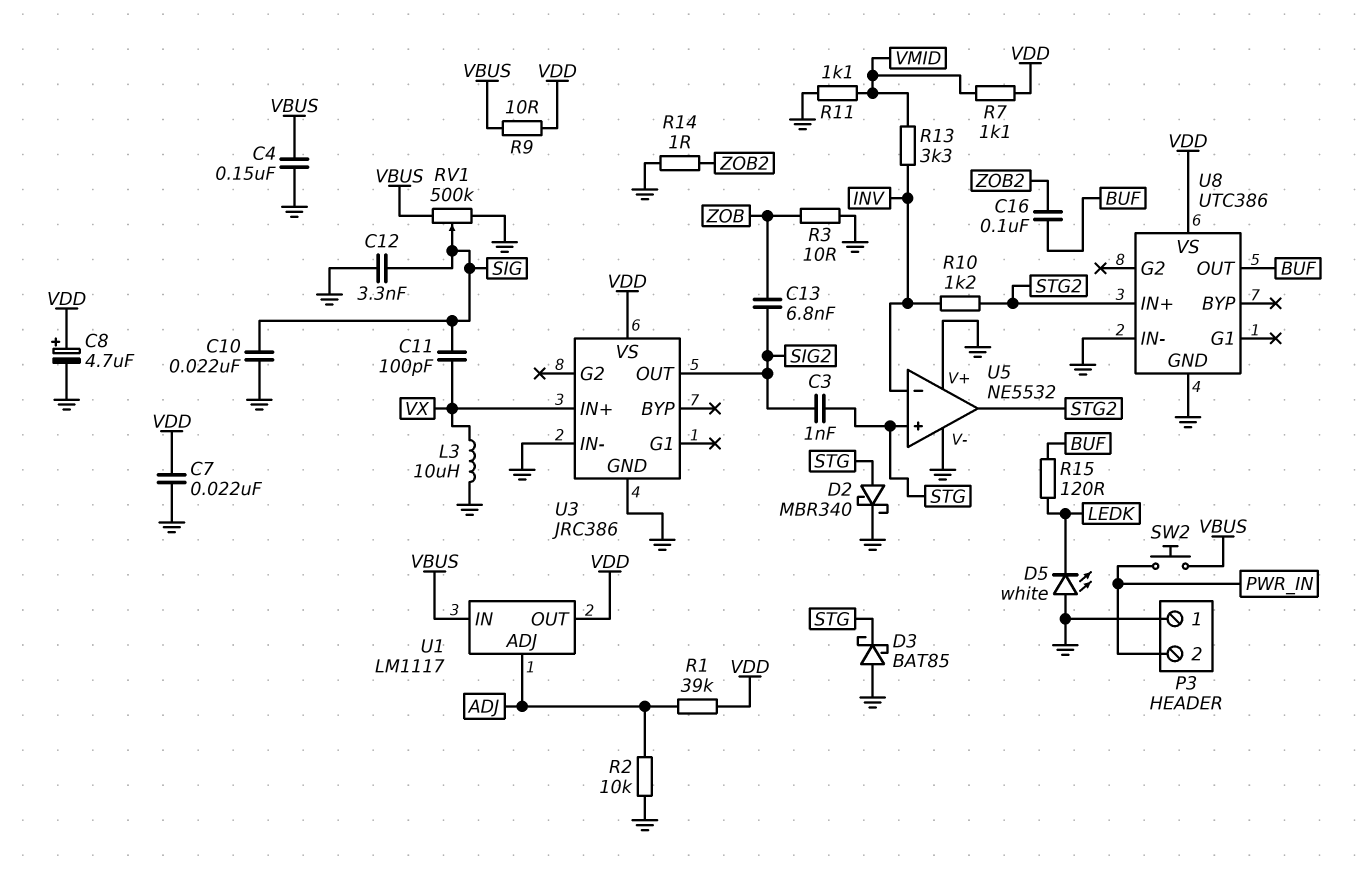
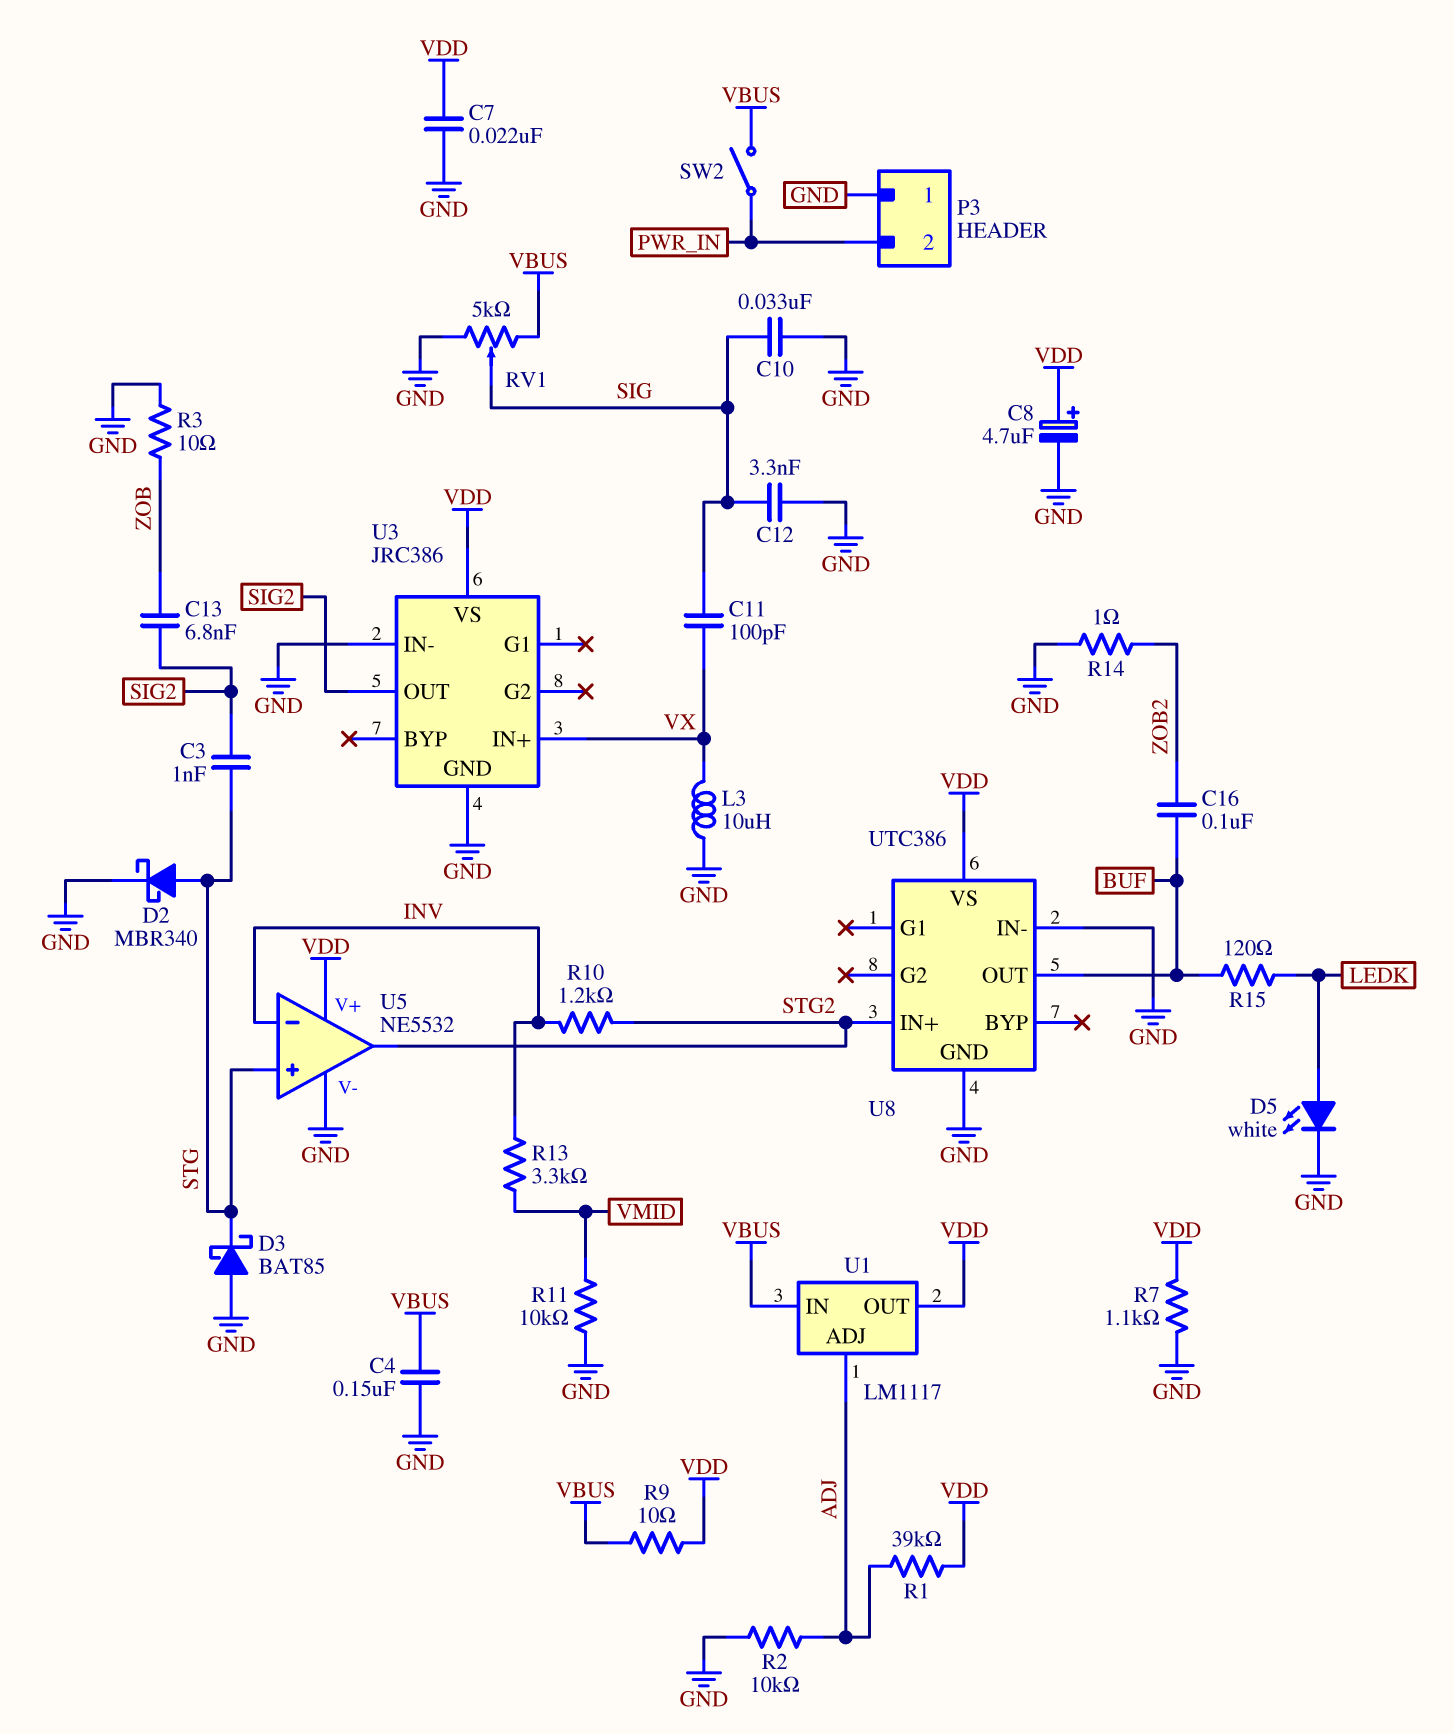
C10: 22nF (GND, SIG) -> 33nF (GND, SIG)
D5: LED white (A GND, K LEDK) -> LED white (A LEDK, K GND)
R7: 1.1k (VDD, VMID) -> 1.1k (GND, VDD)
R11: 1.1k (GND, VMID) -> 10k (GND, VMID)
RV1: 500k (GND, VBUS, wiper SIG) -> 5k (GND, VBUS, wiper SIG)
SW2: button (PWR_IN, VBUS) -> switch (PWR_IN, VBUS)
U5 pin V+: GND -> VDD

